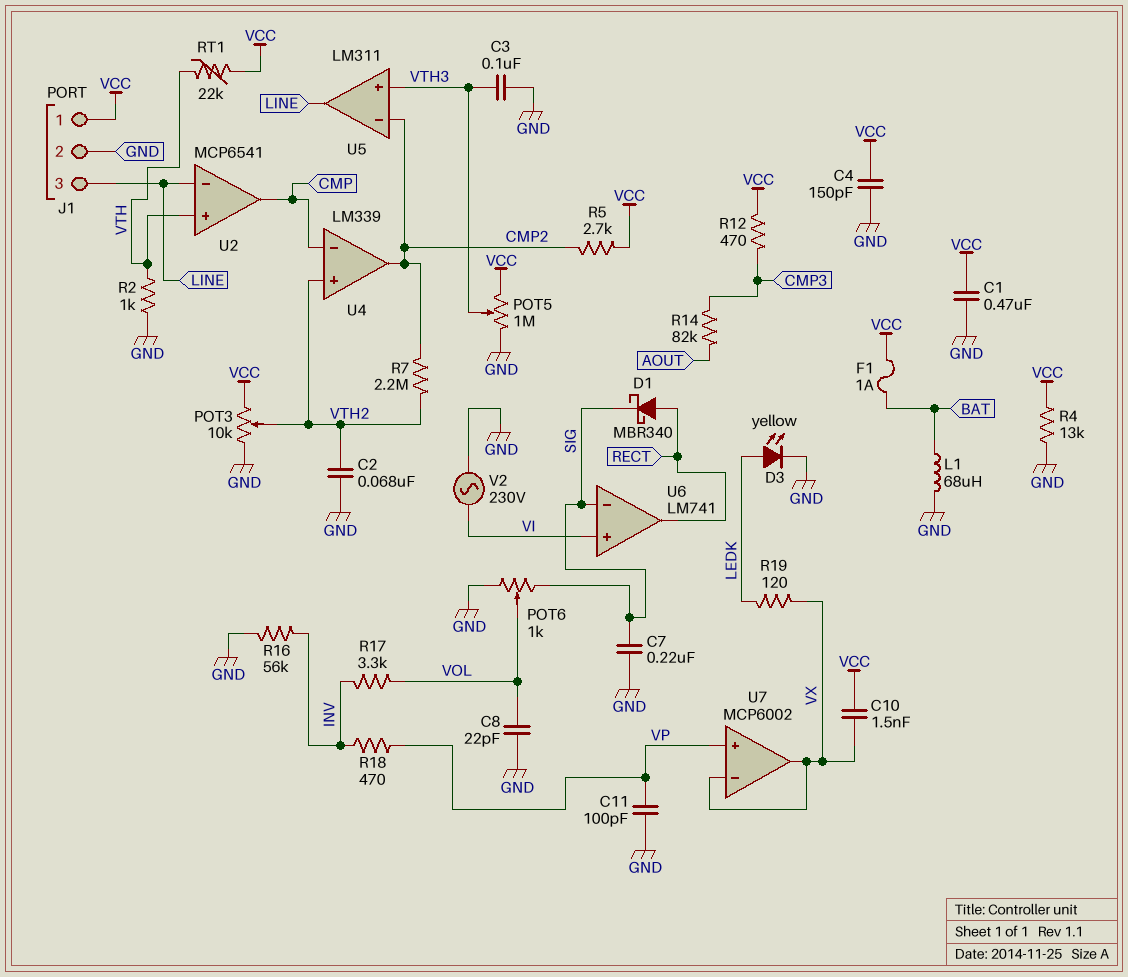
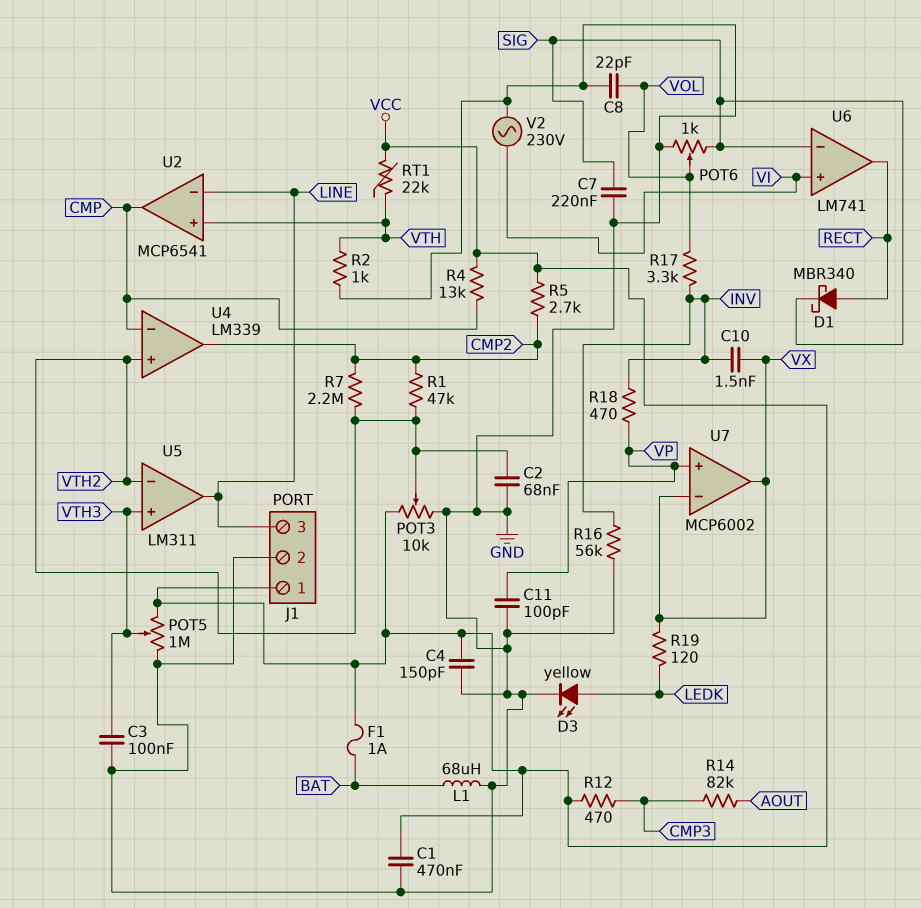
C10: 1.5nF (VCC, VX) -> 1.5nF (INV, VX)
R1: none -> 47k (CMP2, VTH2)
R4: 13k (GND, VCC) -> 13k (CMP, VCC)
U5 pin in-: CMP2 -> VTH2

